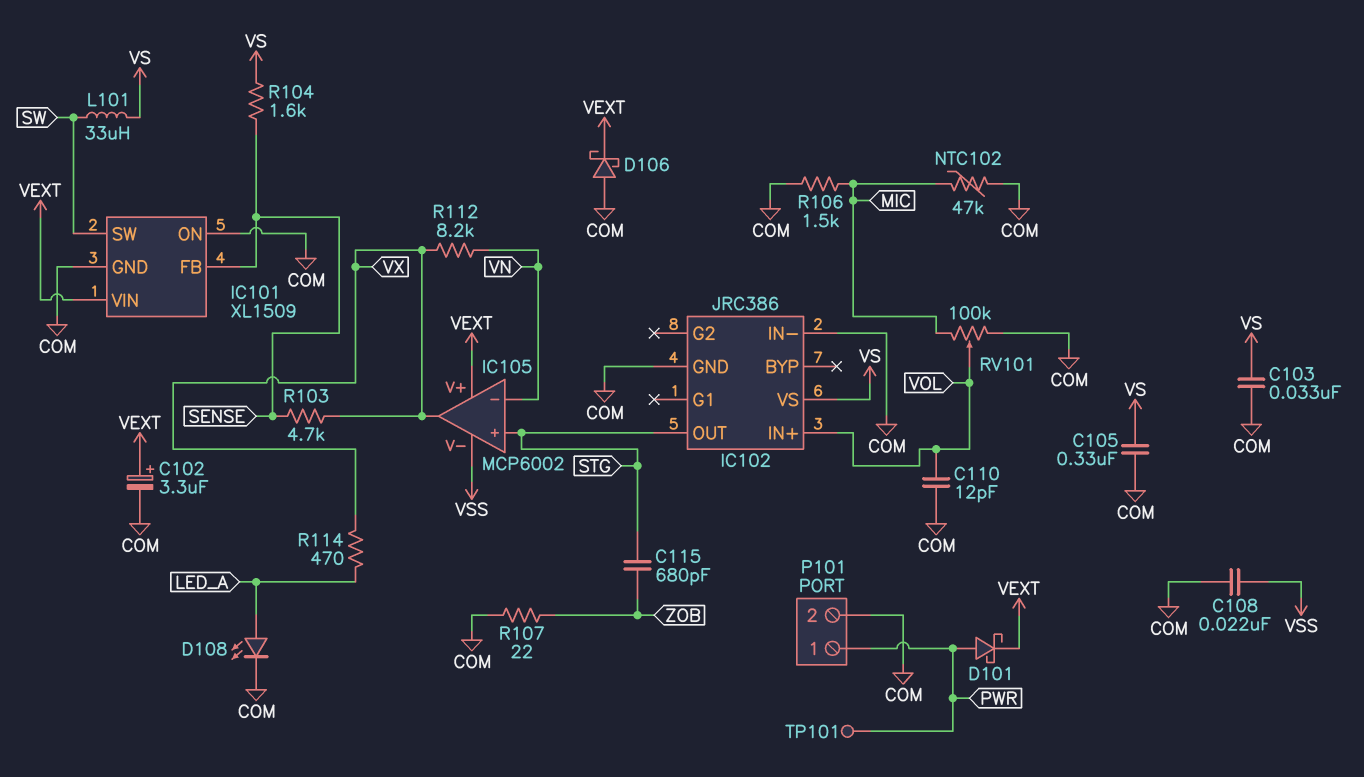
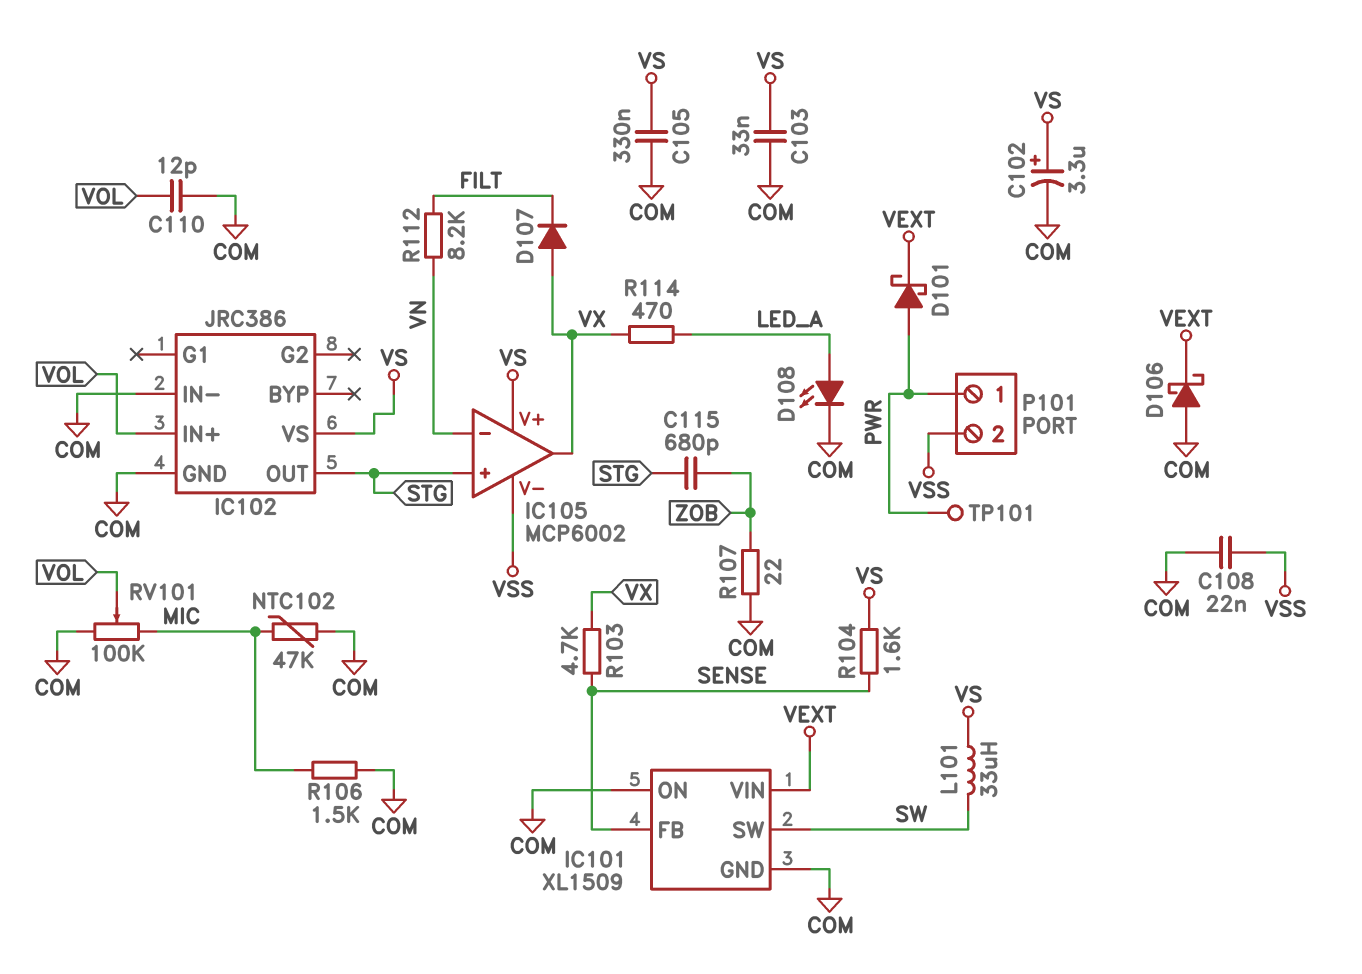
C102: 3.3uF (plus VEXT, minus COM) -> 3.3uF (plus VS, minus COM)
D107: none -> diode (A VX, K FILT)
IC105 pin V+: VEXT -> VS
P101 pin 2: COM -> VSS
R112: 8.2k (VN, VX) -> 8.2k (FILT, VN)

